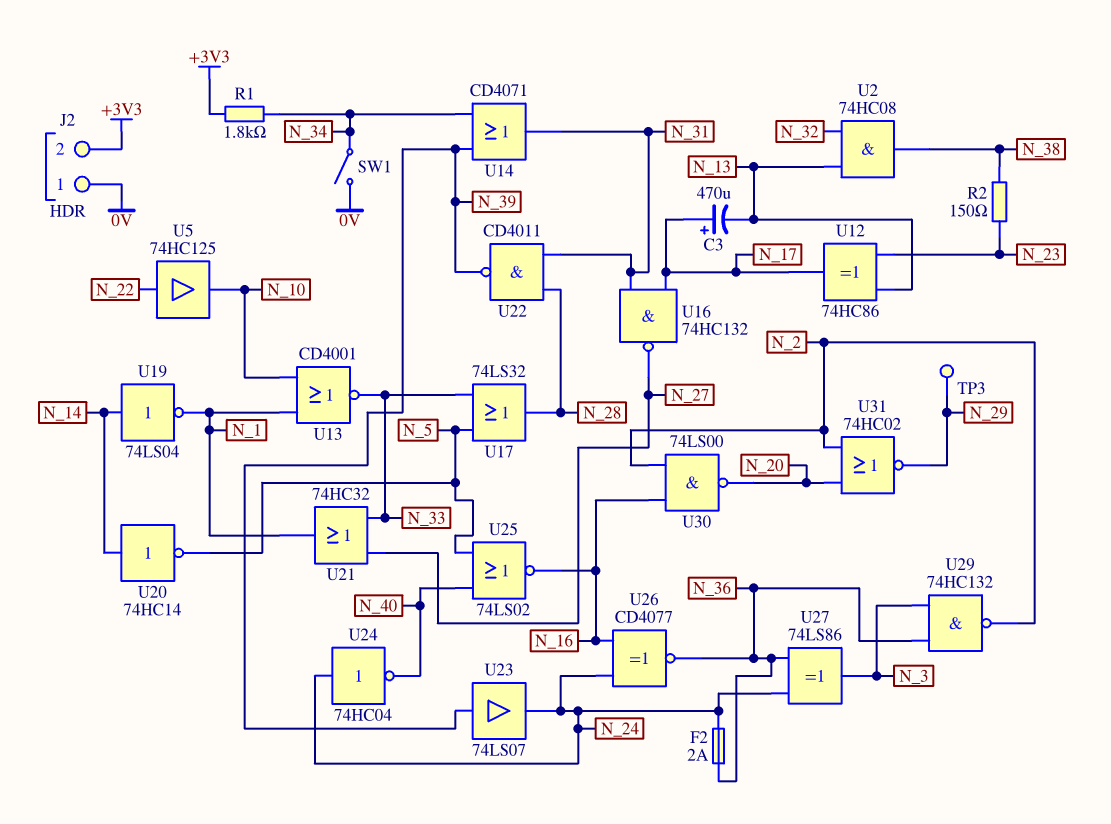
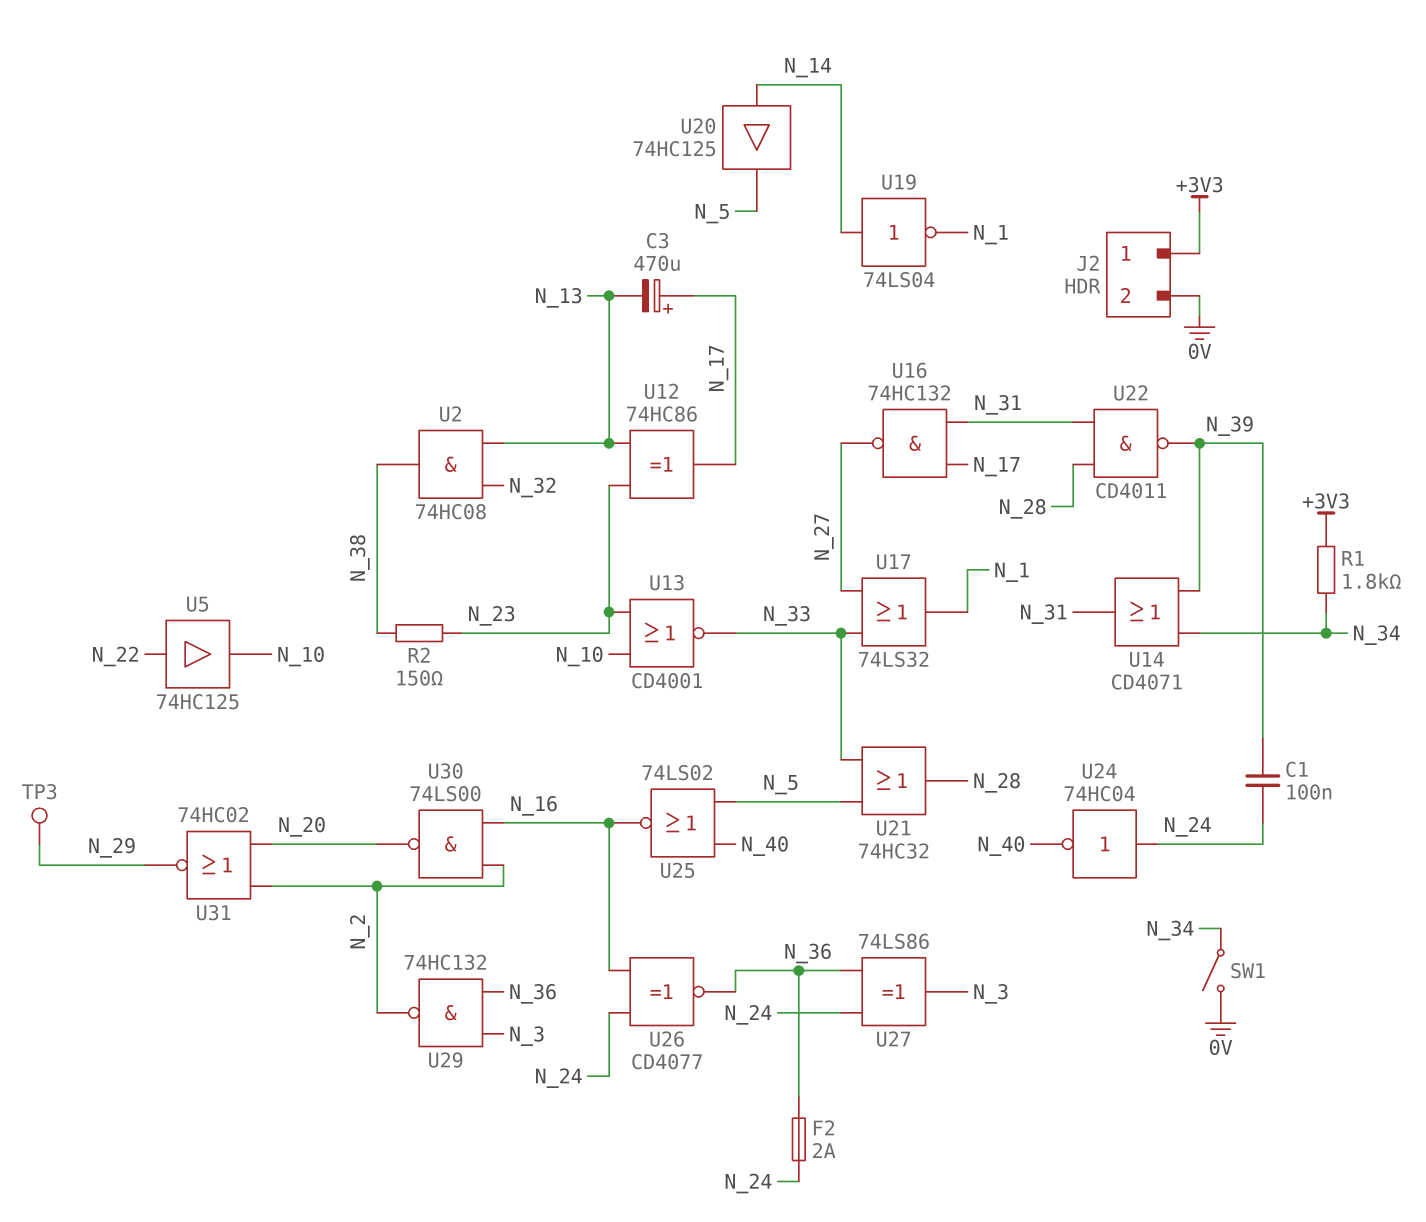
C1: none -> 100nF (N_24, N_39)
J2 pin 1: 0V -> +3V3
J2 pin 2: +3V3 -> 0V
U13: NOR CD4001 (in N_1, in N_10, out N_33) -> NOR CD4001 (in N_10, in N_23, out N_33)
U17: OR 74LS32 (in N_5, in N_33, out N_28) -> OR 74LS32 (in N_27, in N_33, out N_1)
U20: NOT 74HC14 (in N_14, out N_5) -> buffer 74HC125 (in N_14, out N_5)
U21: OR 74HC32 (in N_27, in N_33, out N_1) -> OR 74HC32 (in N_5, in N_33, out N_28)
U23: buffer 74LS07 (in N_39, out N_24) -> none

